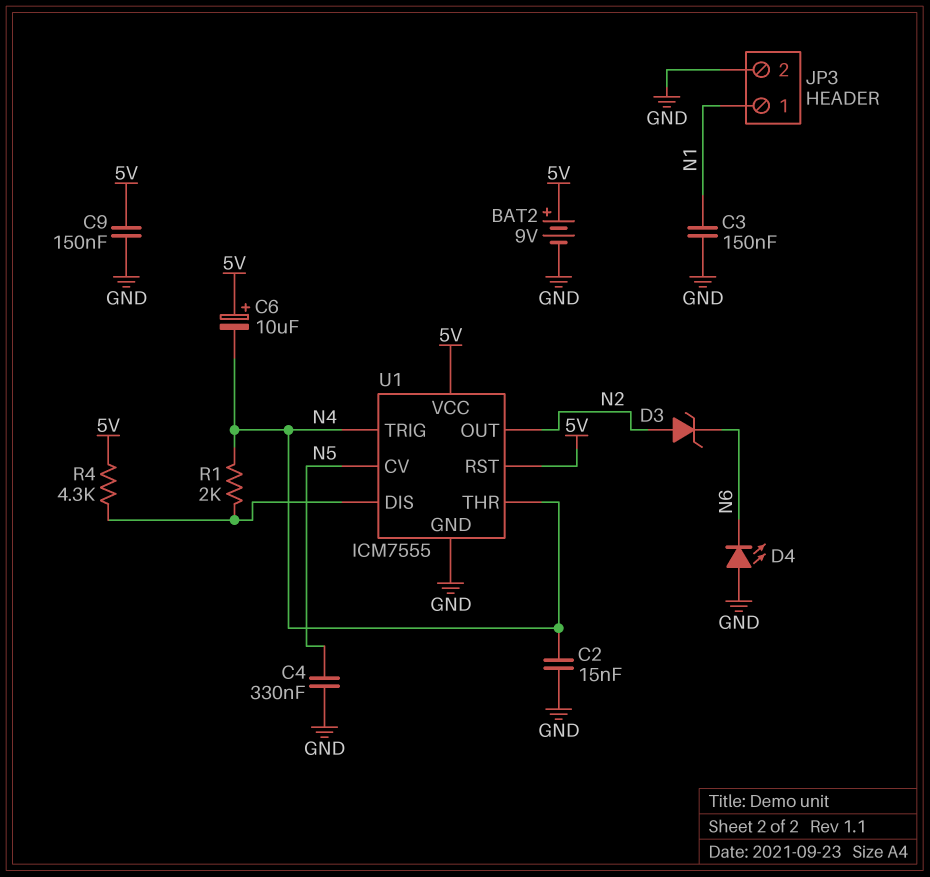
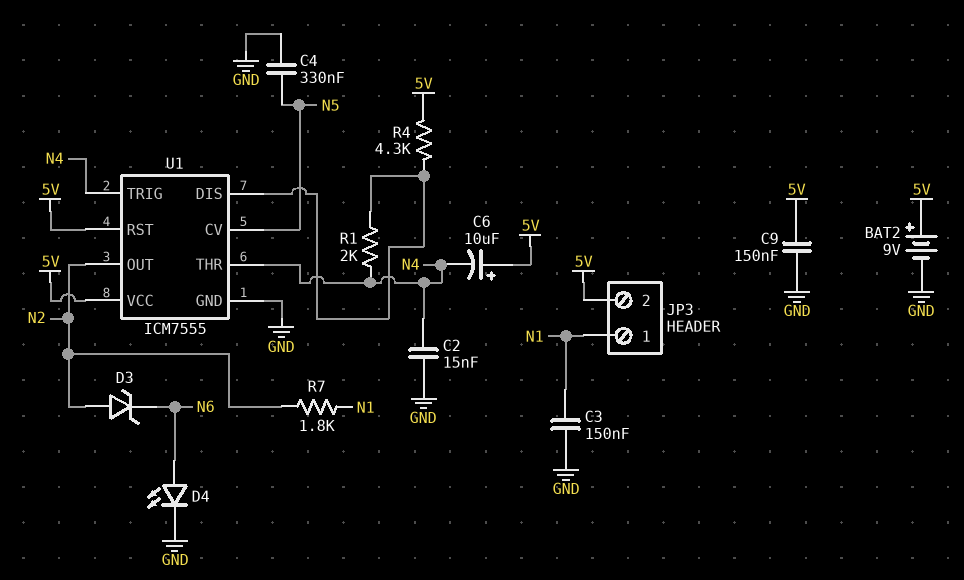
D4: LED (A GND, K N6) -> LED (A N6, K GND)
JP3 pin 2: GND -> 5V
R7: none -> 1.8k (N1, N2)

